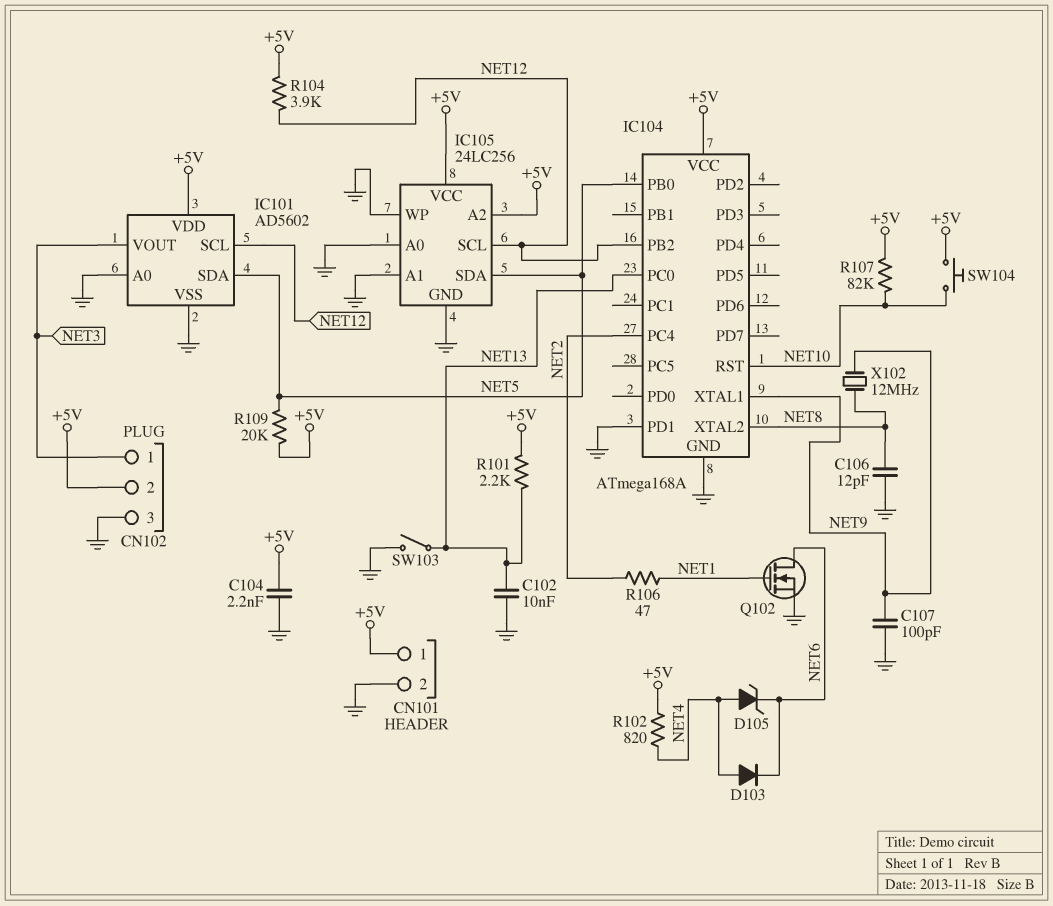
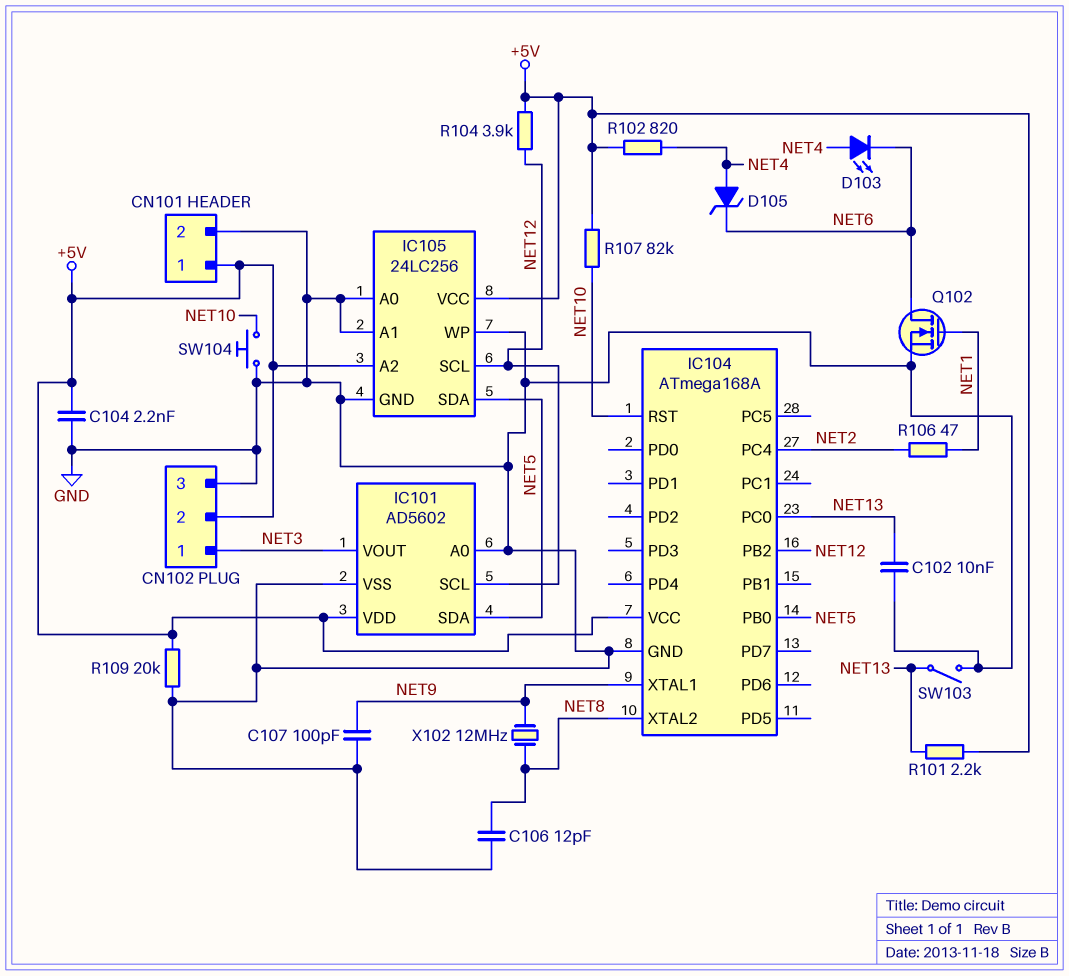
D103: diode (A NET4, K NET6) -> LED (A NET4, K NET6)
IC104 pin PD1: GND -> none
R109: 20k (+5V, NET5) -> 20k (+5V, GND)
SW104: button (+5V, NET10) -> button (GND, NET10)

